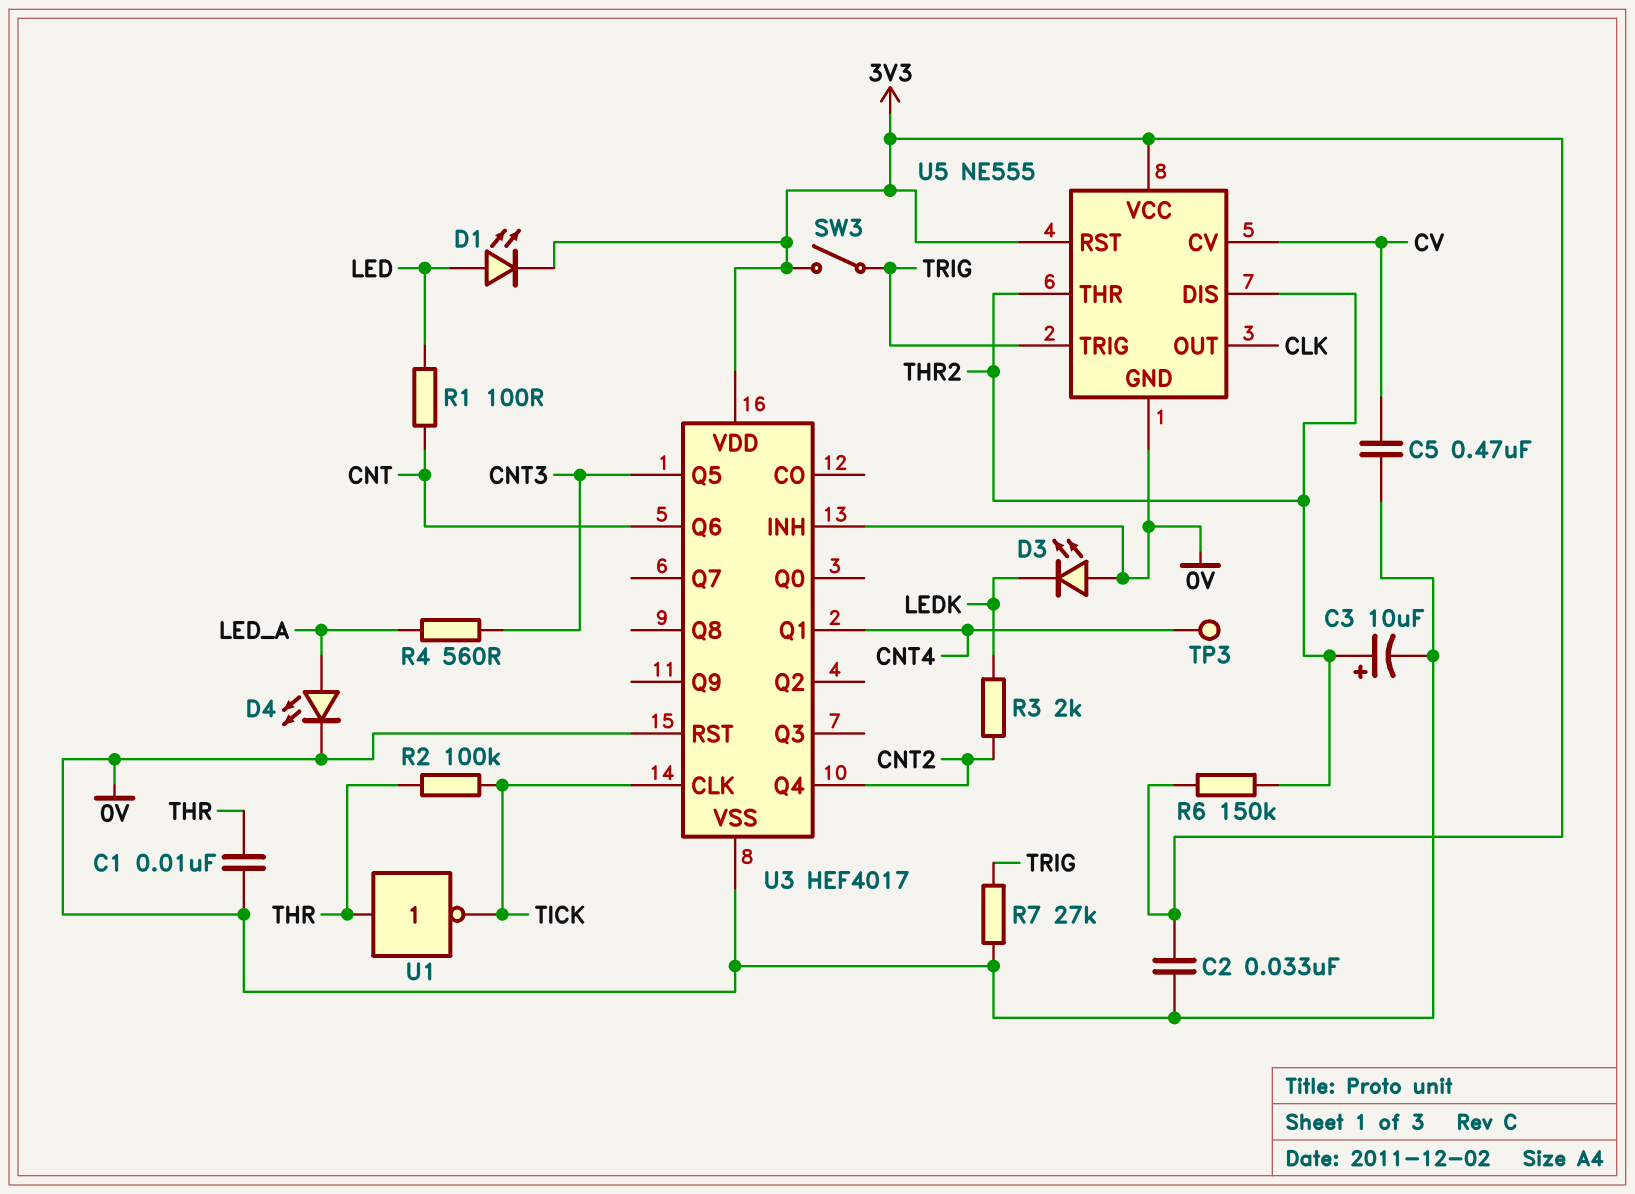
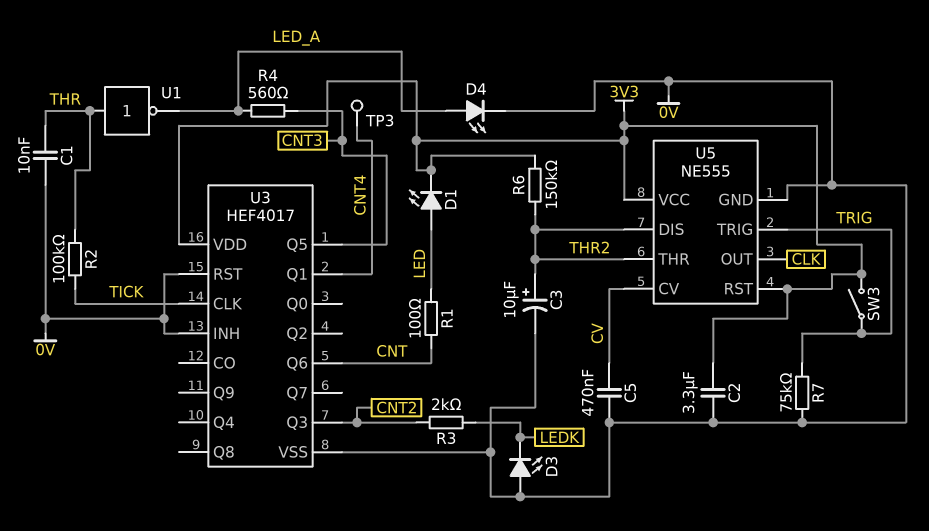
C2: 33nF (0V, 3V3) -> 3.3uF (0V, 3V3)
R7: 27k (0V, TRIG) -> 75k (0V, TRIG)
U1: NOT (in THR, out TICK) -> NOT (in THR, out LED_A)
U3 pin Q3: none -> CNT2
U3 pin Q4: CNT2 -> none

